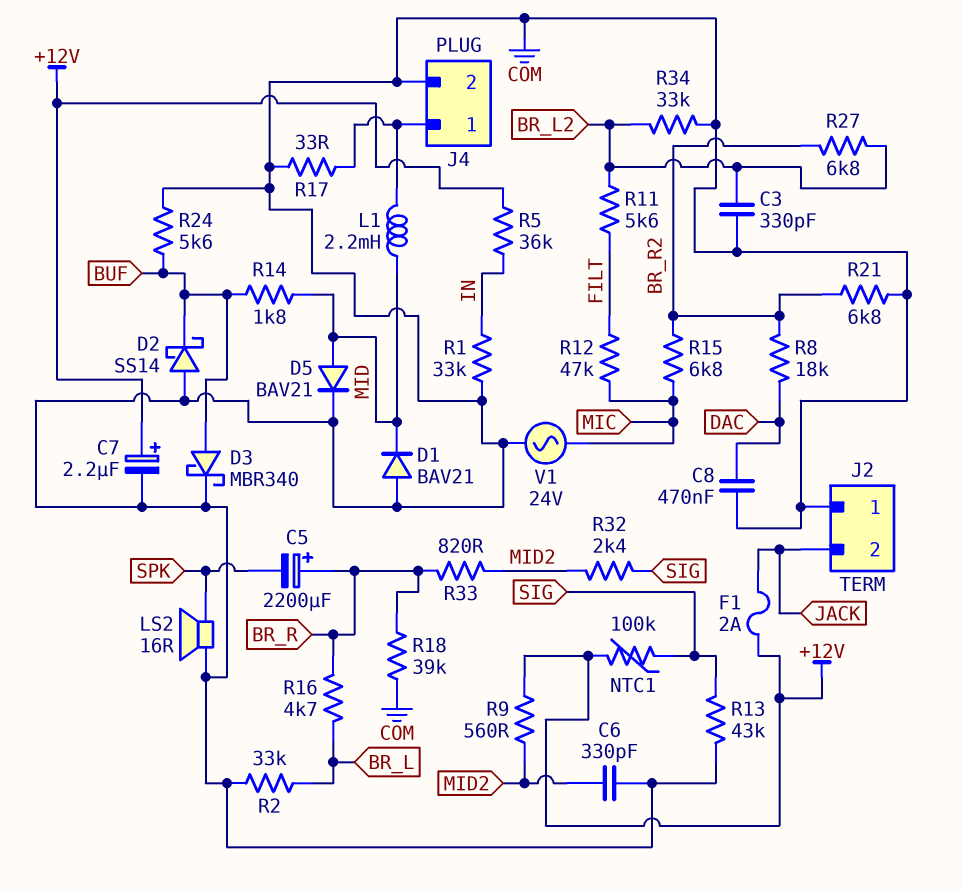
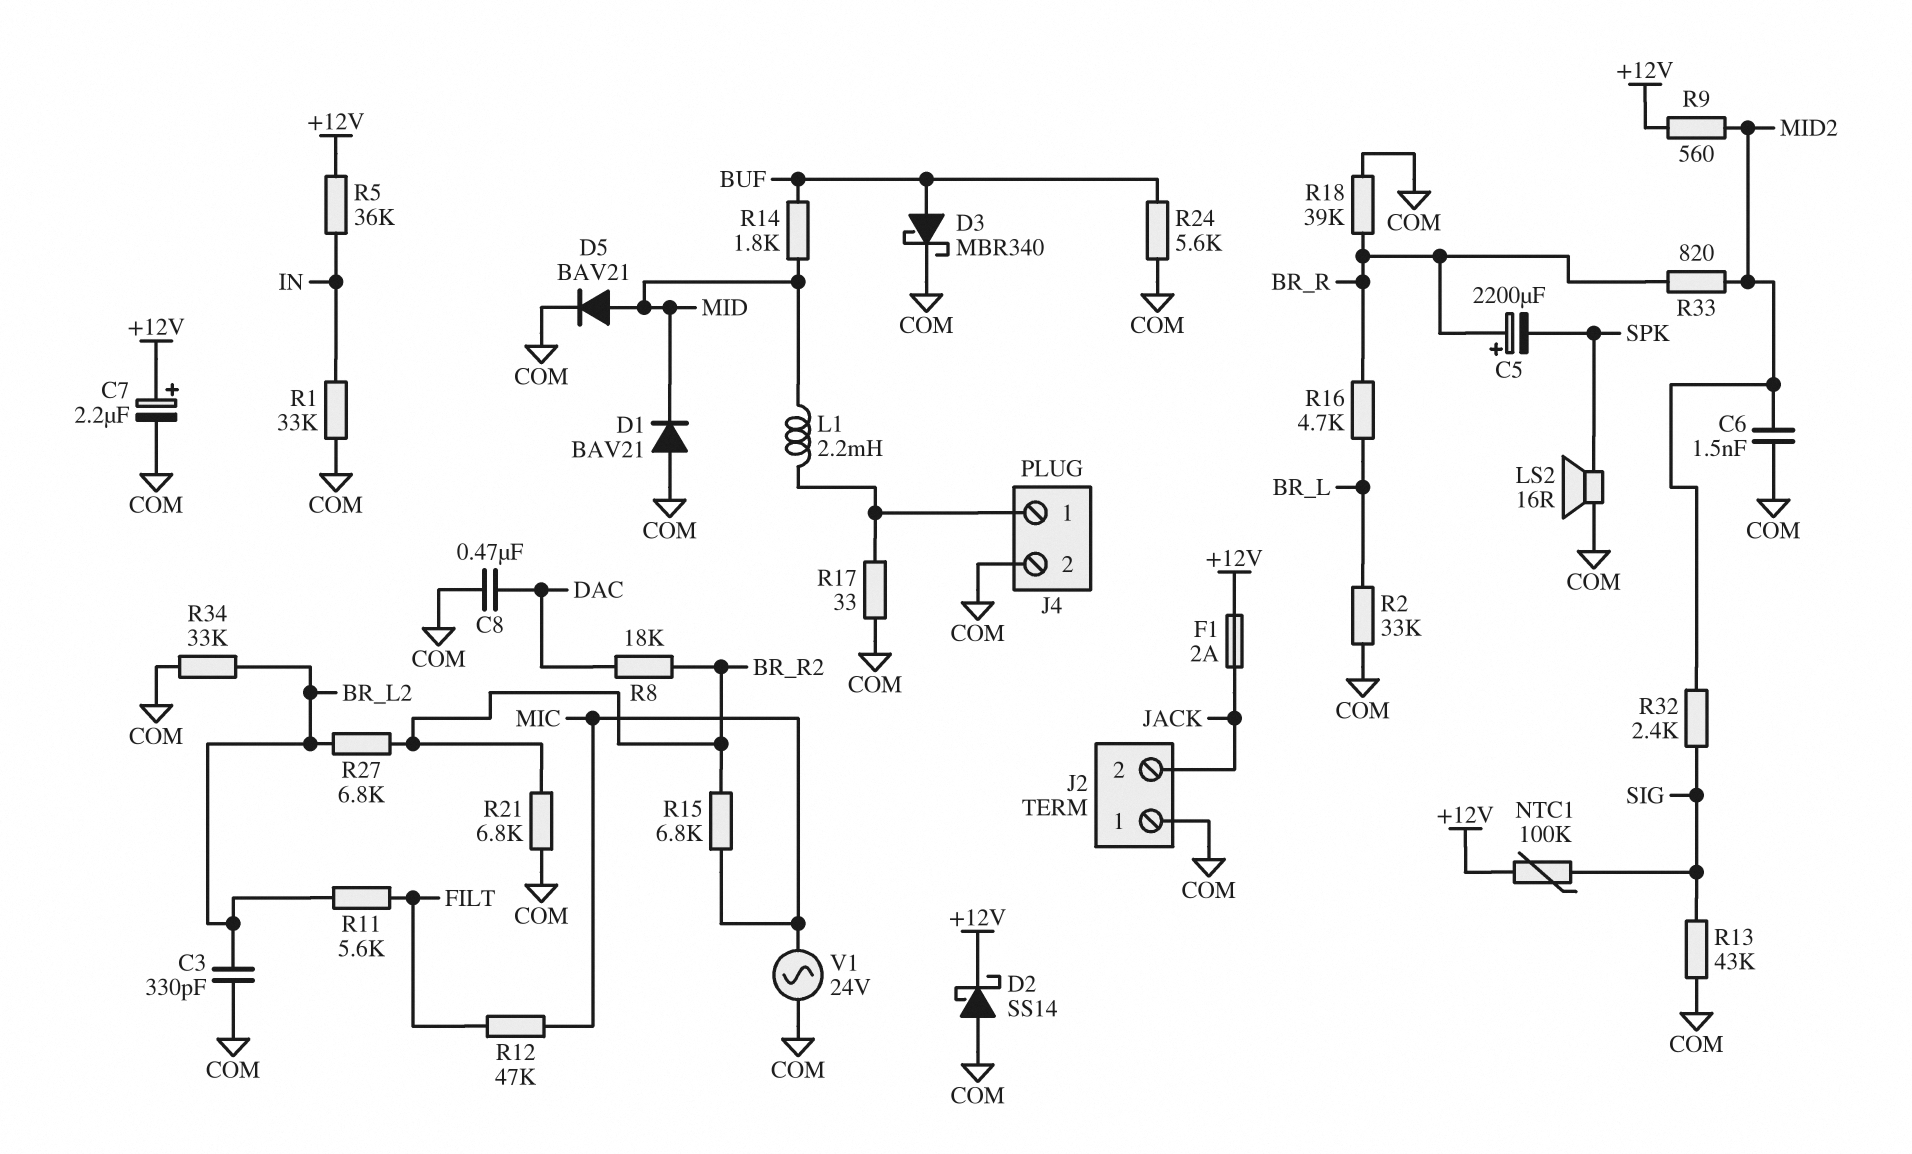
C6: 330pF (COM, MID2) -> 1.5nF (COM, MID2)
D2: schottky SS14 (A COM, K BUF) -> schottky SS14 (A COM, K +12V)

